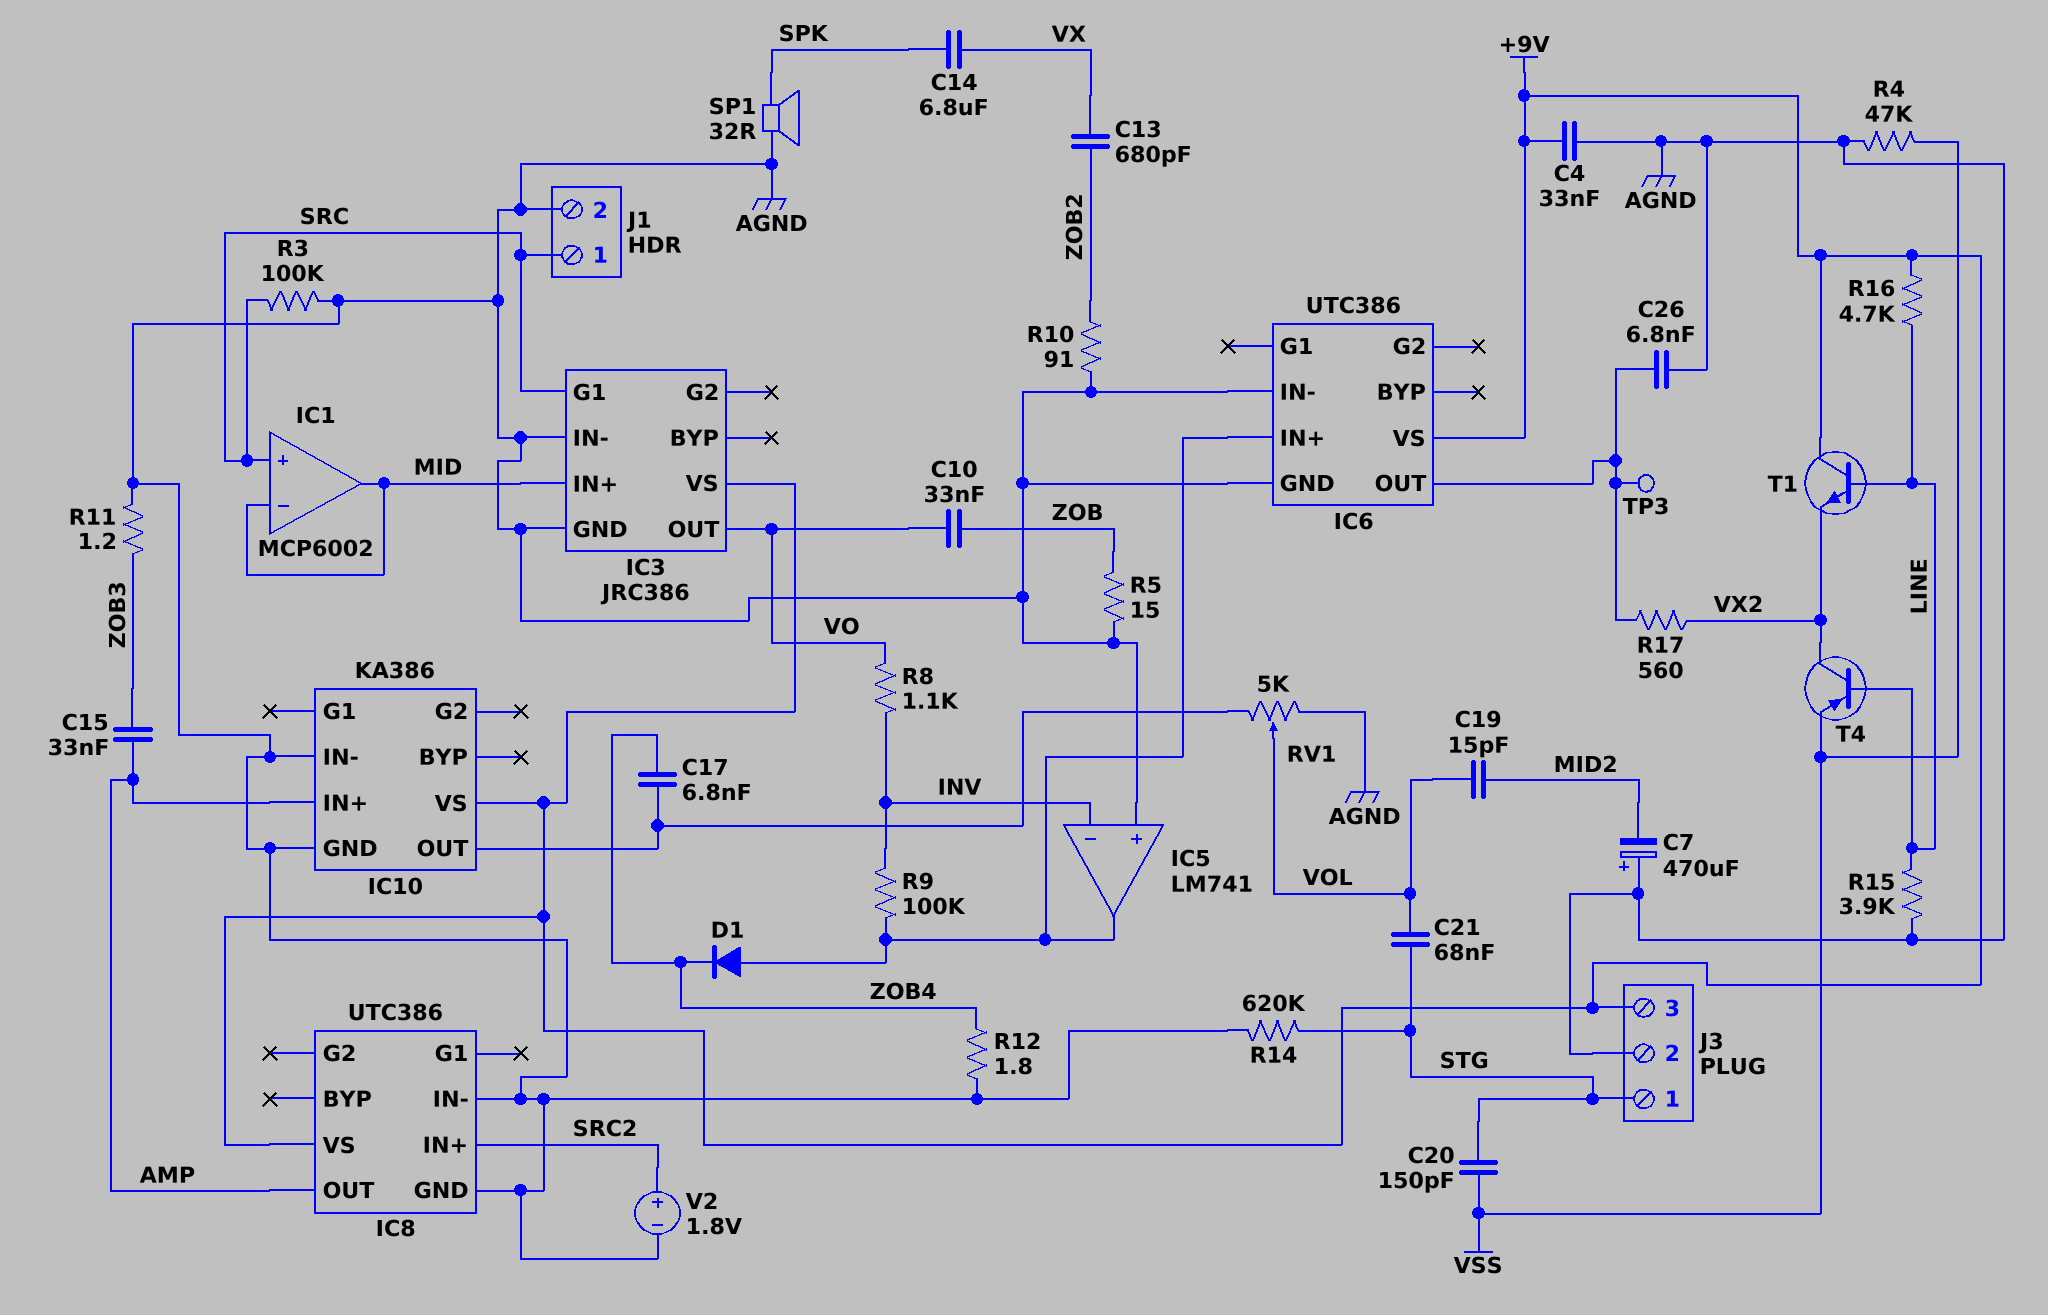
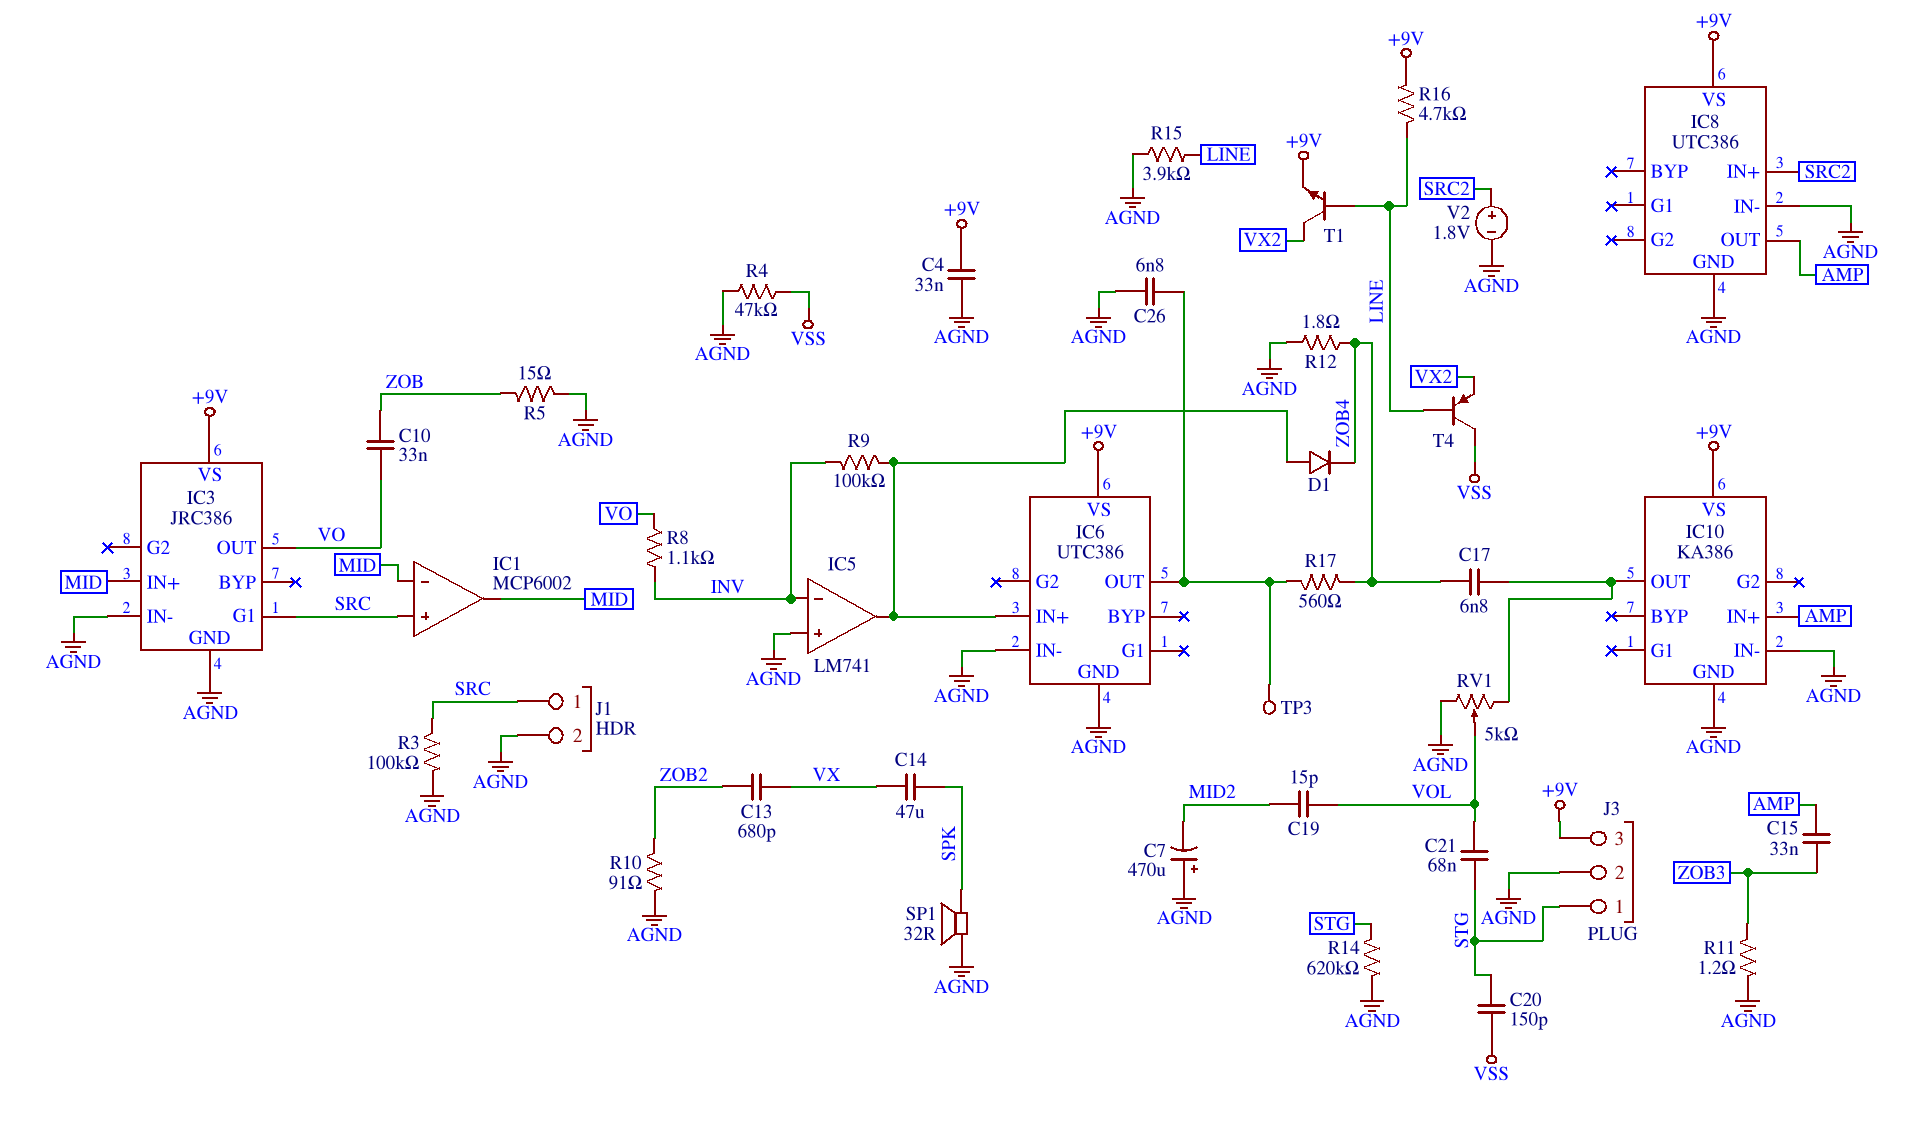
C14: 6.8uF (SPK, VX) -> 47uF (SPK, VX)
R17: 560 (IC6/OUT, VX2) -> 560 (IC6/OUT, ZOB4)
T1: NPN (B LINE, C +9V, E VX2) -> NPN (B LINE, C VX2, E +9V)
T4: PNP (B LINE, C VX2, E VSS) -> PNP (B LINE, C VSS, E VX2)

